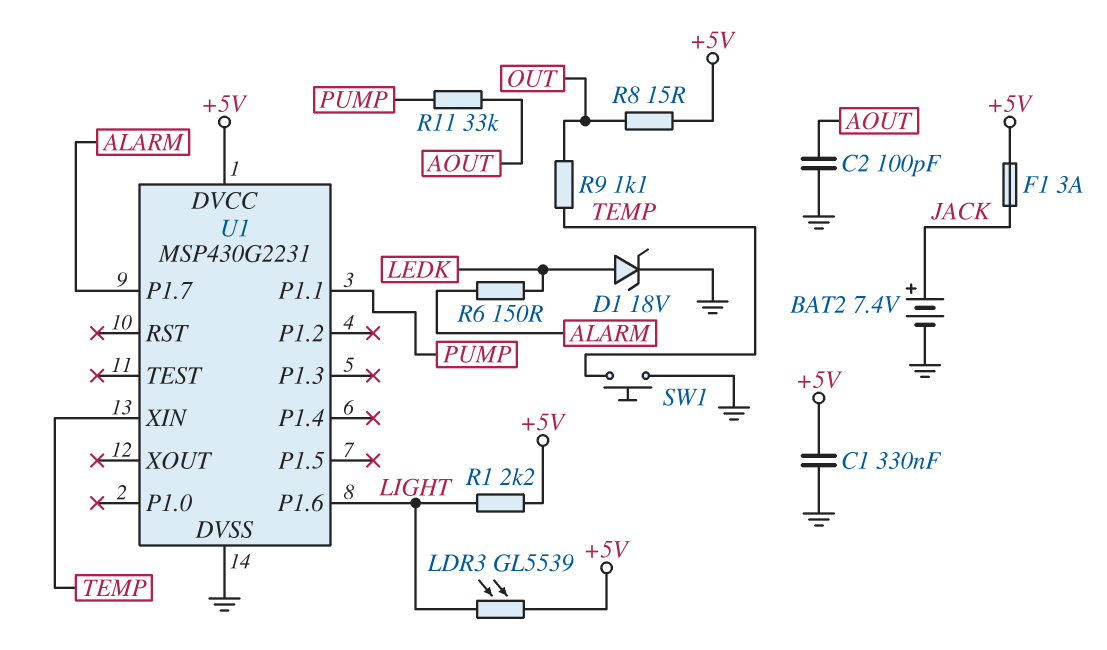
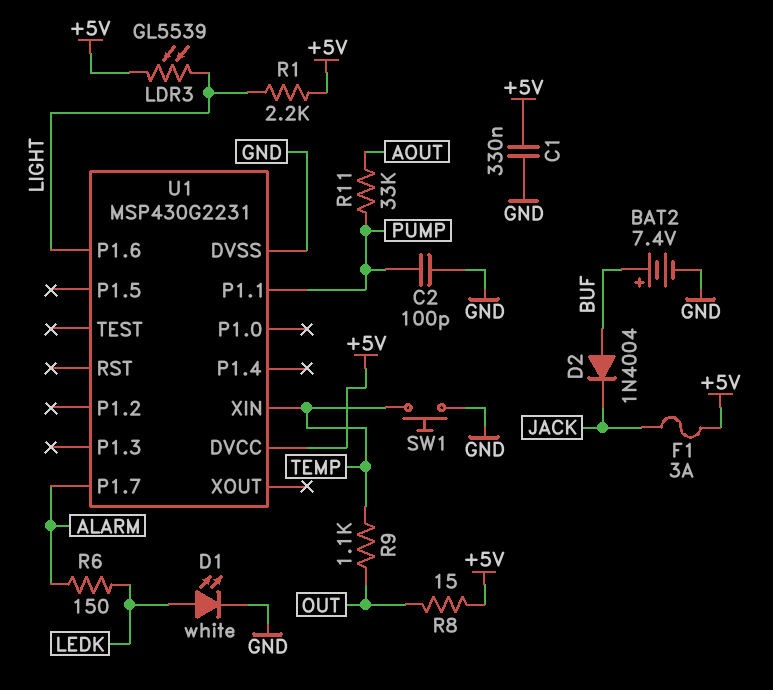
BAT2: 7.4V (plus JACK, minus GND) -> 7.4V (plus BUF, minus GND)
C2: 100pF (AOUT, GND) -> 100pF (GND, PUMP)
D1: zener 18V (A LEDK, K GND) -> LED white (A LEDK, K GND)
D2: none -> diode 1N4004 (A BUF, K JACK)

